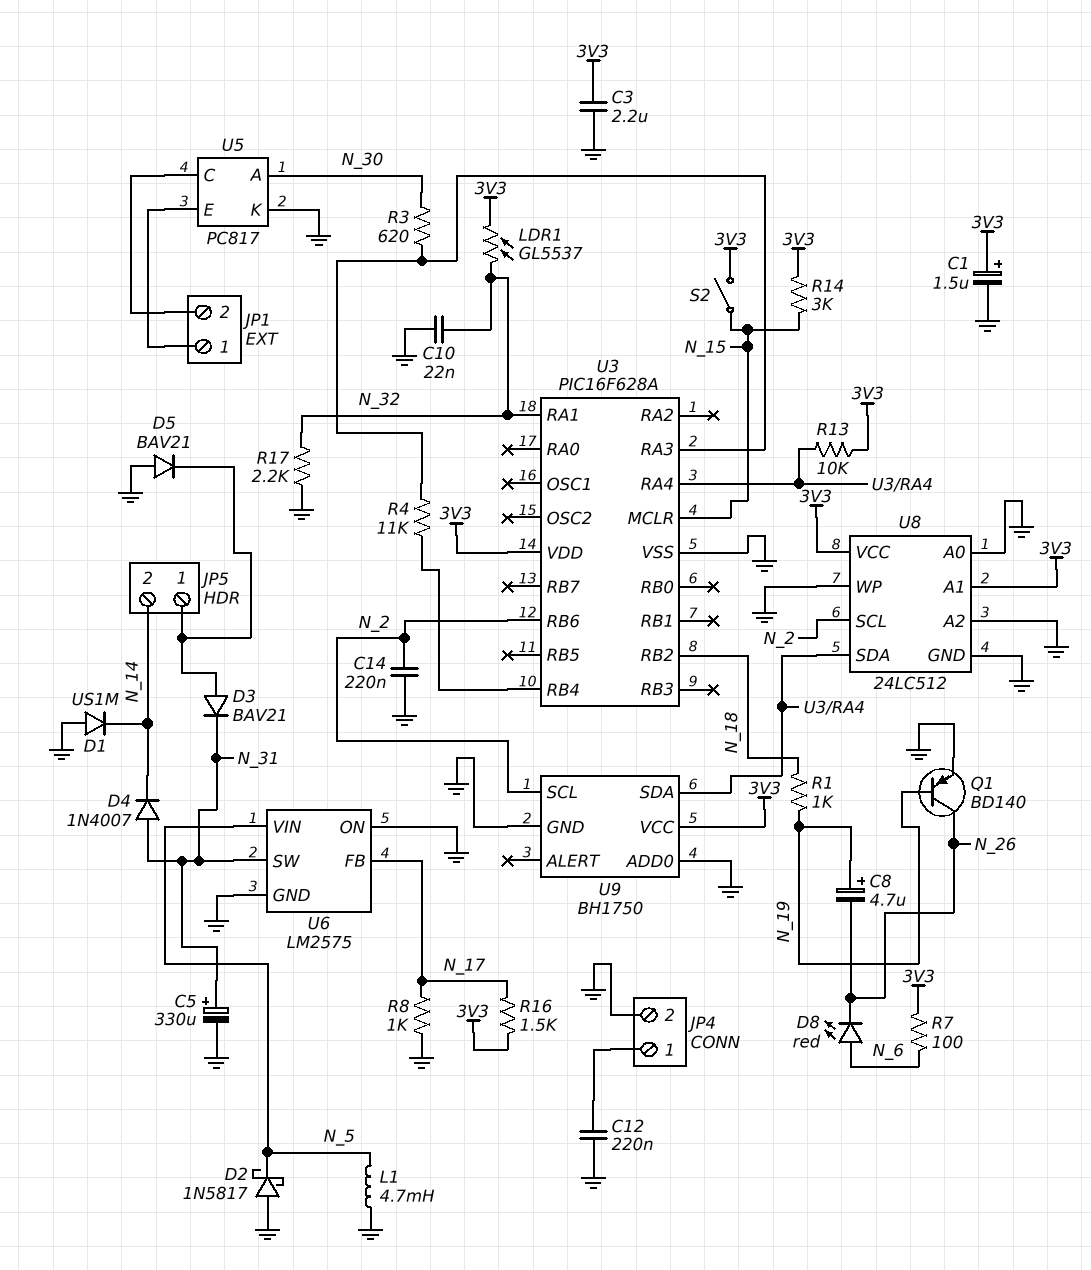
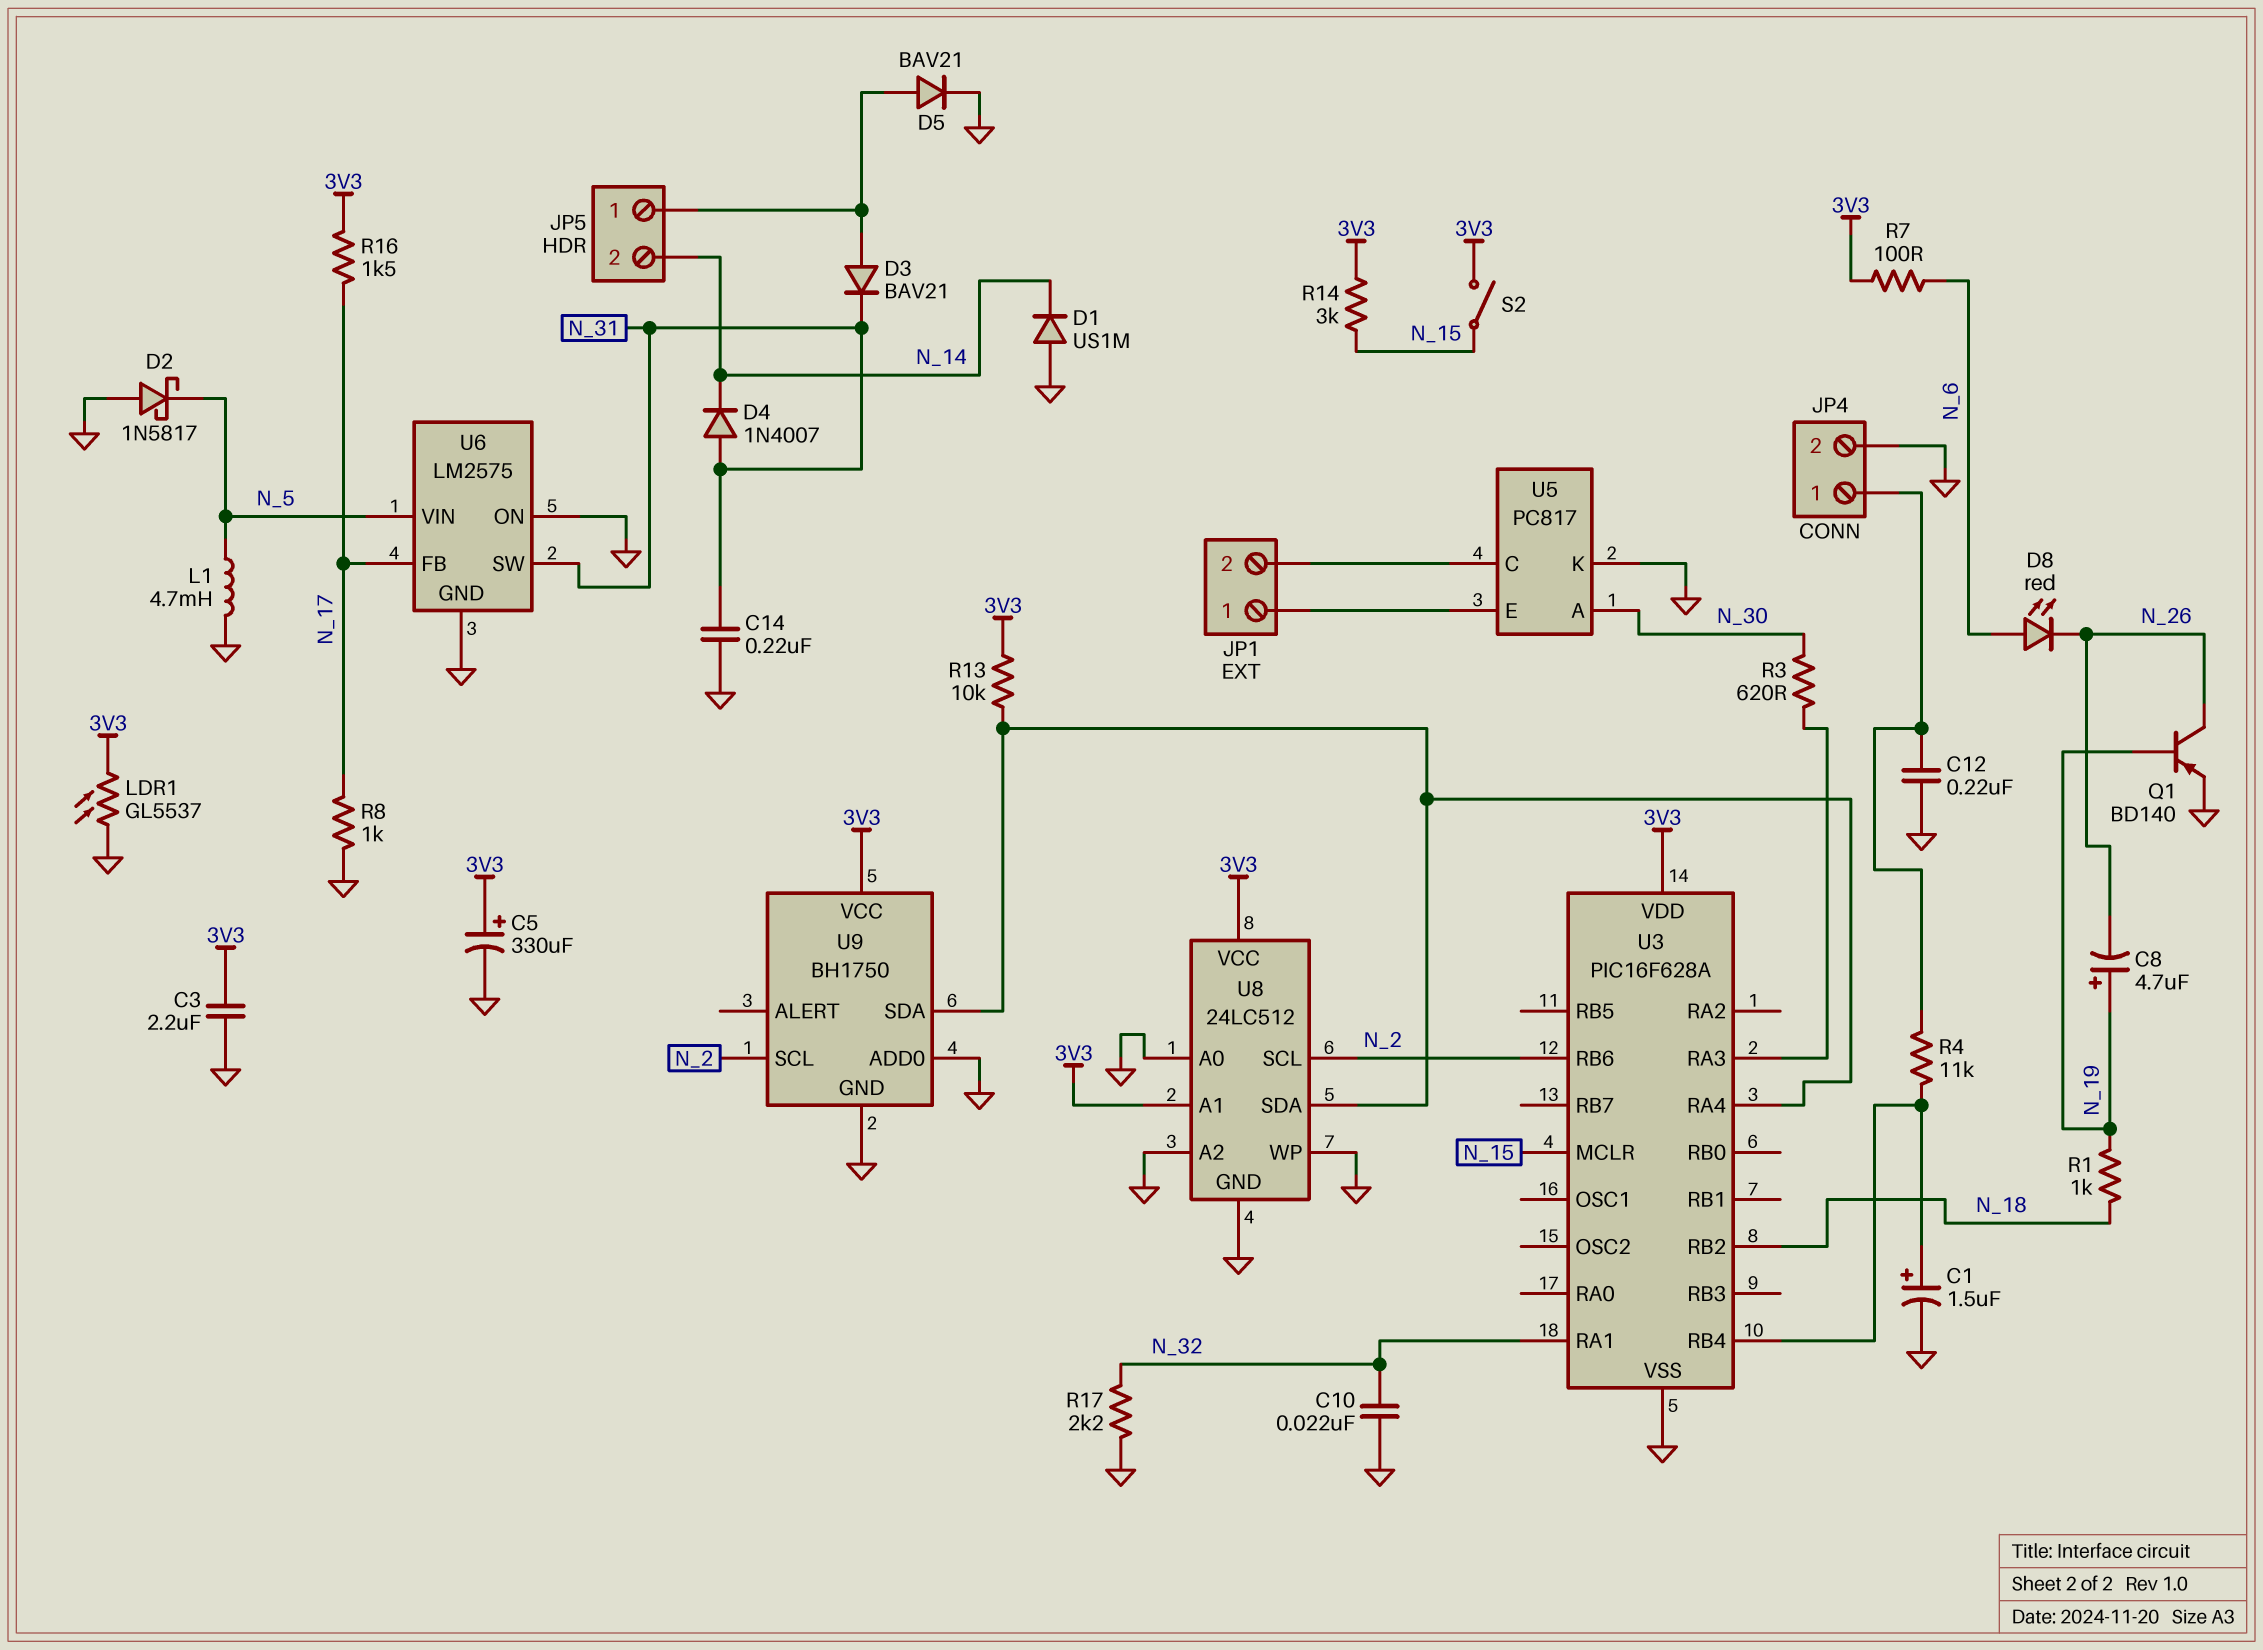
C1: 1.5uF (plus 3V3, minus GND) -> 1.5uF (plus U3/RB4, minus GND)
C5: 330uF (plus N_31, minus GND) -> 330uF (plus 3V3, minus GND)
C14: 220nF (GND, N_2) -> 220nF (GND, N_31)
D5: diode BAV21 (A GND, K JP5/1) -> diode BAV21 (A JP5/1, K GND)
LDR1: GL5537 (3V3, N_32) -> GL5537 (3V3, GND)
R4: 11k (U3/RA3, U3/RB4) -> 11k (JP4/1, U3/RB4)

